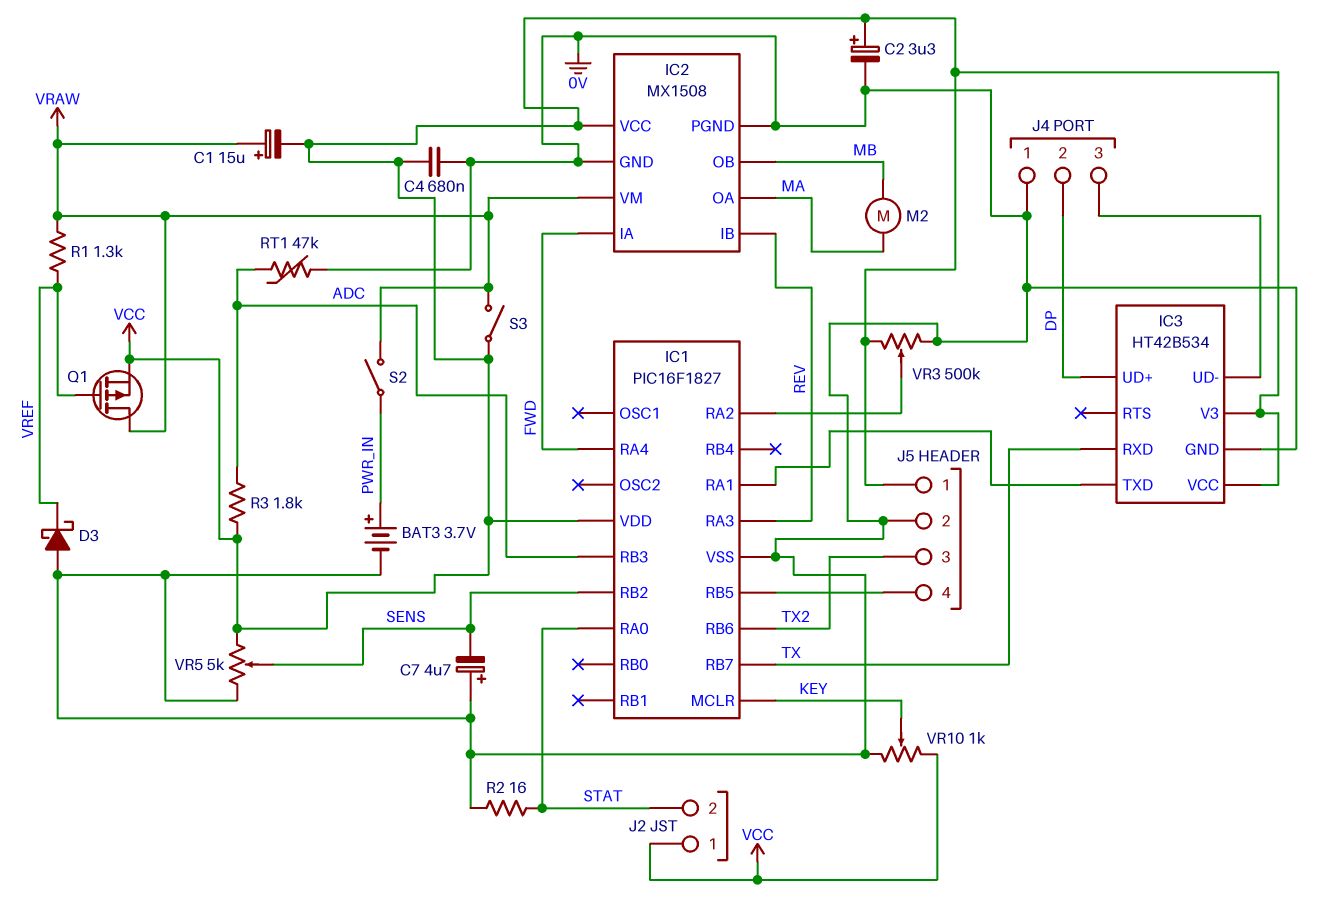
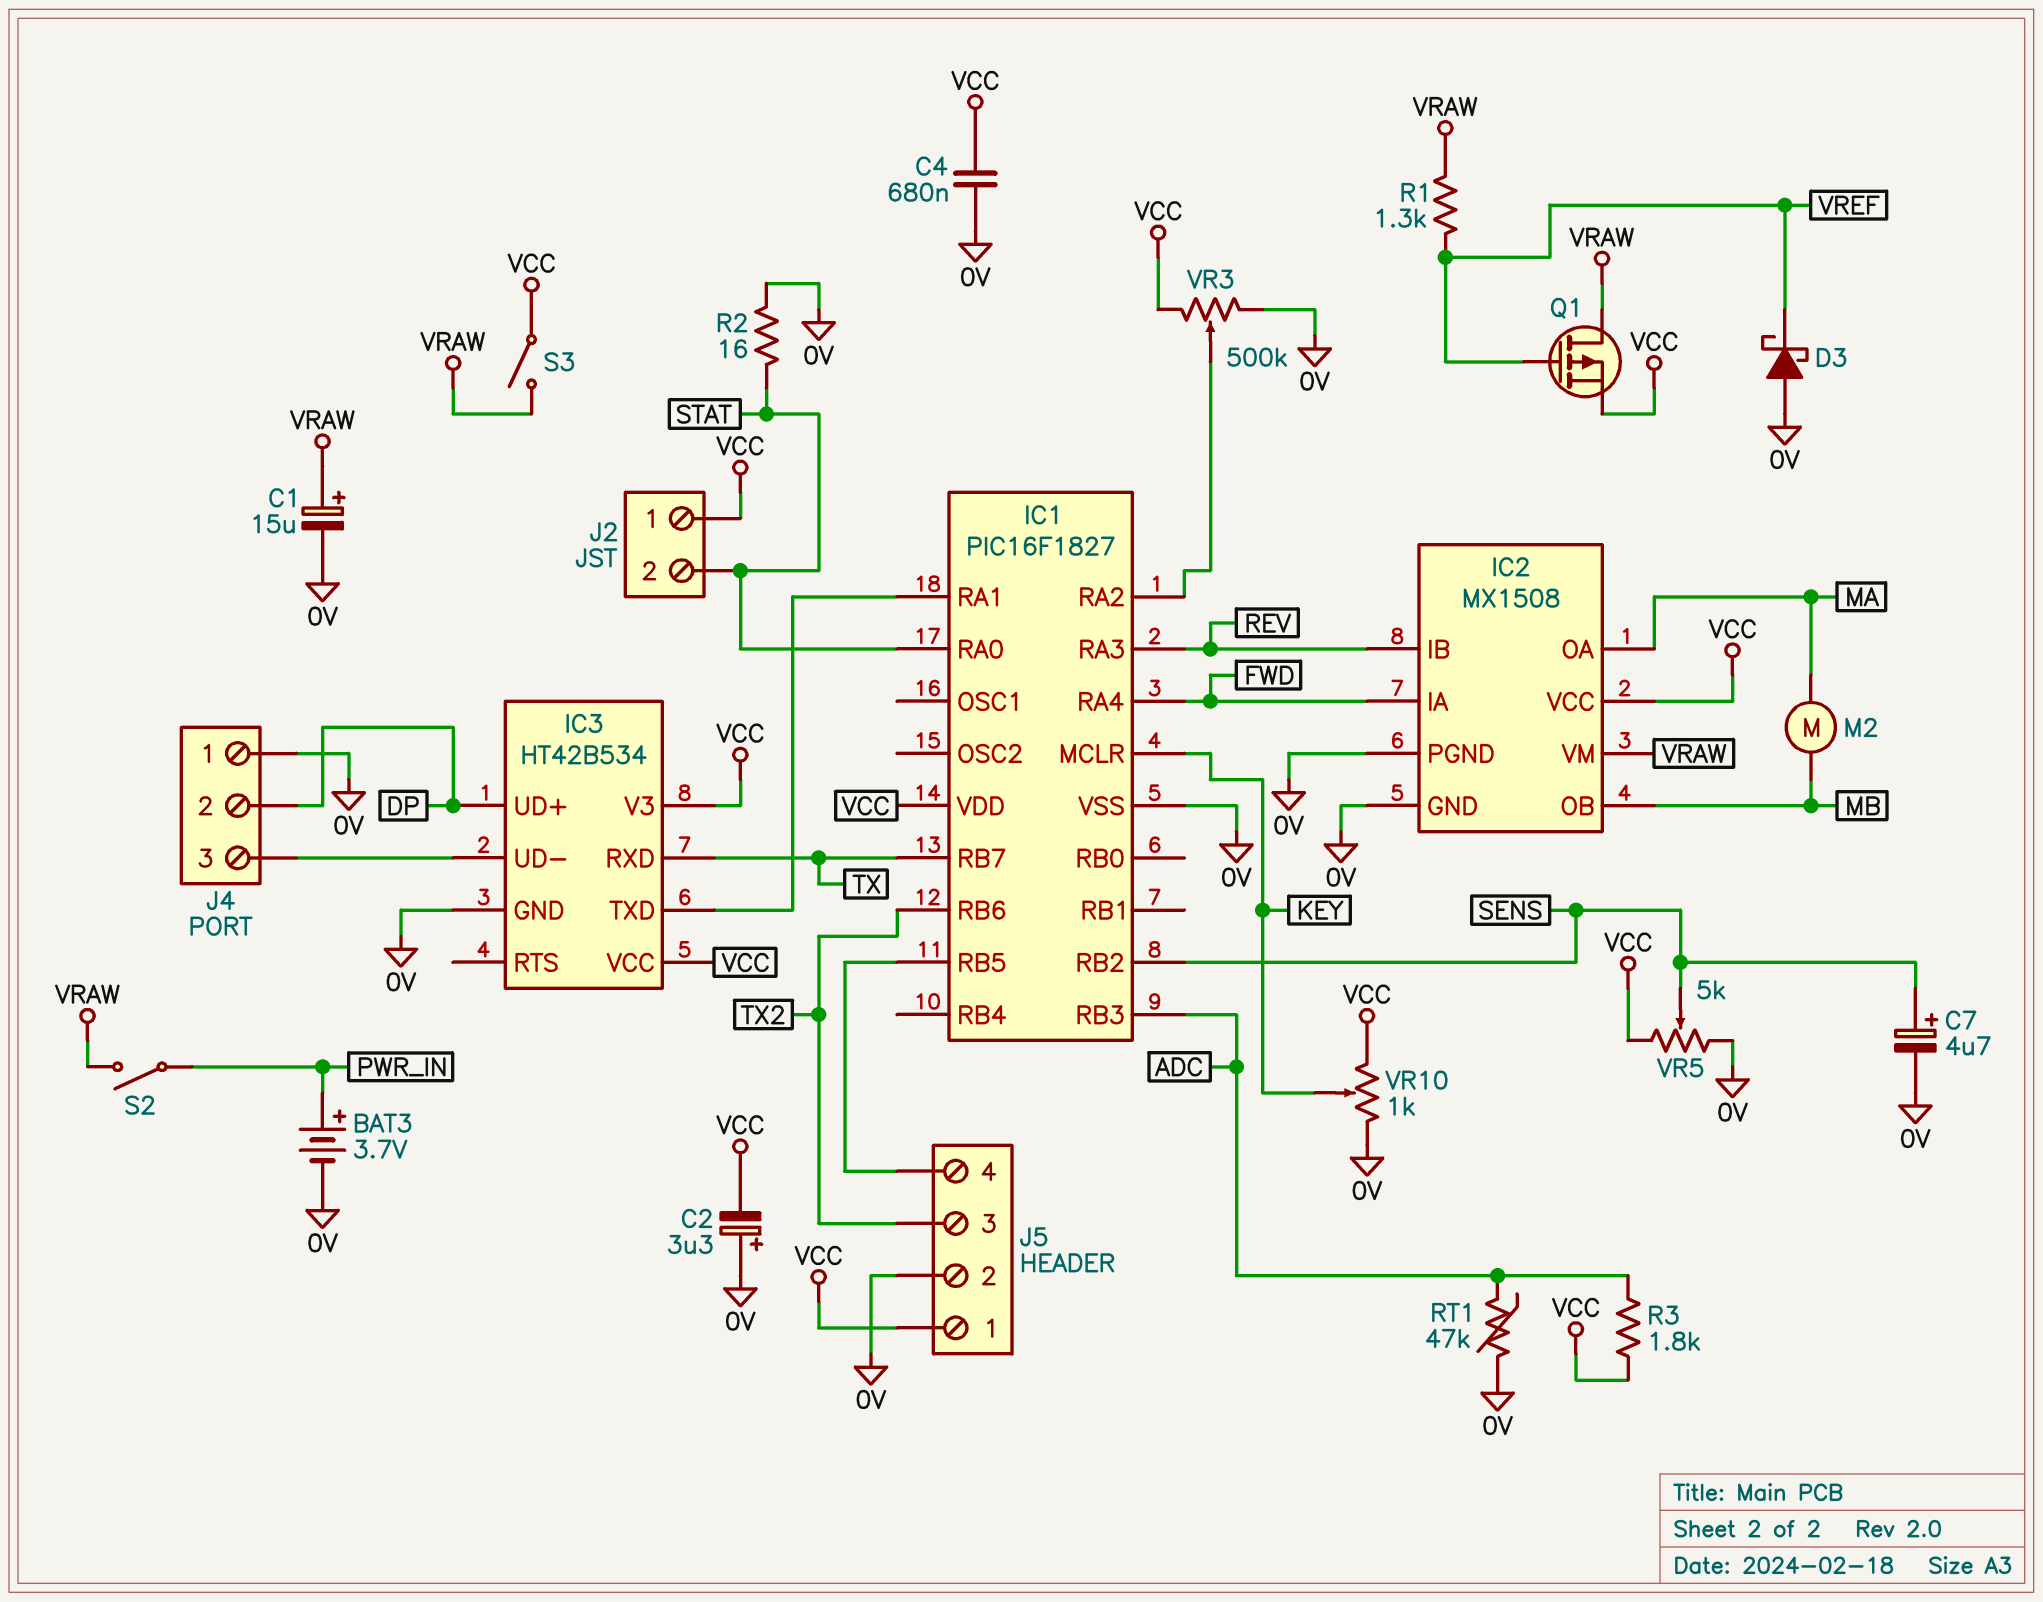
C1: 15uF (plus VRAW, minus VCC) -> 15uF (plus VRAW, minus 0V)
C2: 3.3uF (plus VCC, minus 0V) -> 3.3uF (plus 0V, minus VCC)
C7: 4.7uF (plus 0V, minus SENS) -> 4.7uF (plus SENS, minus 0V)

